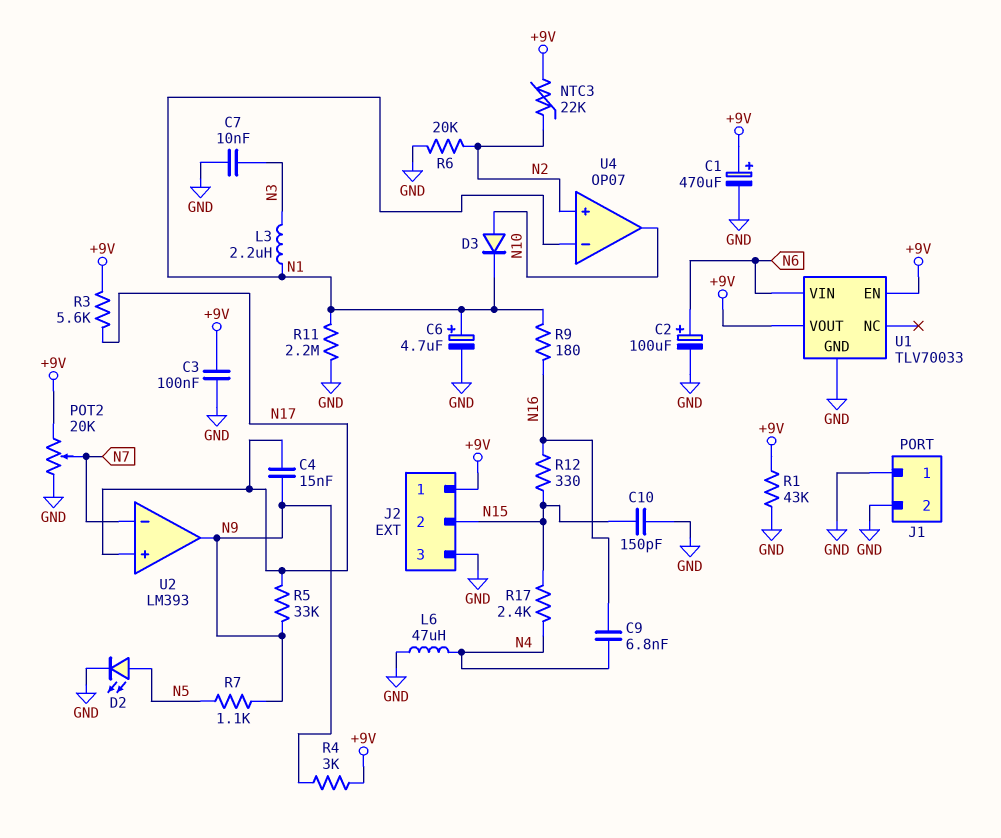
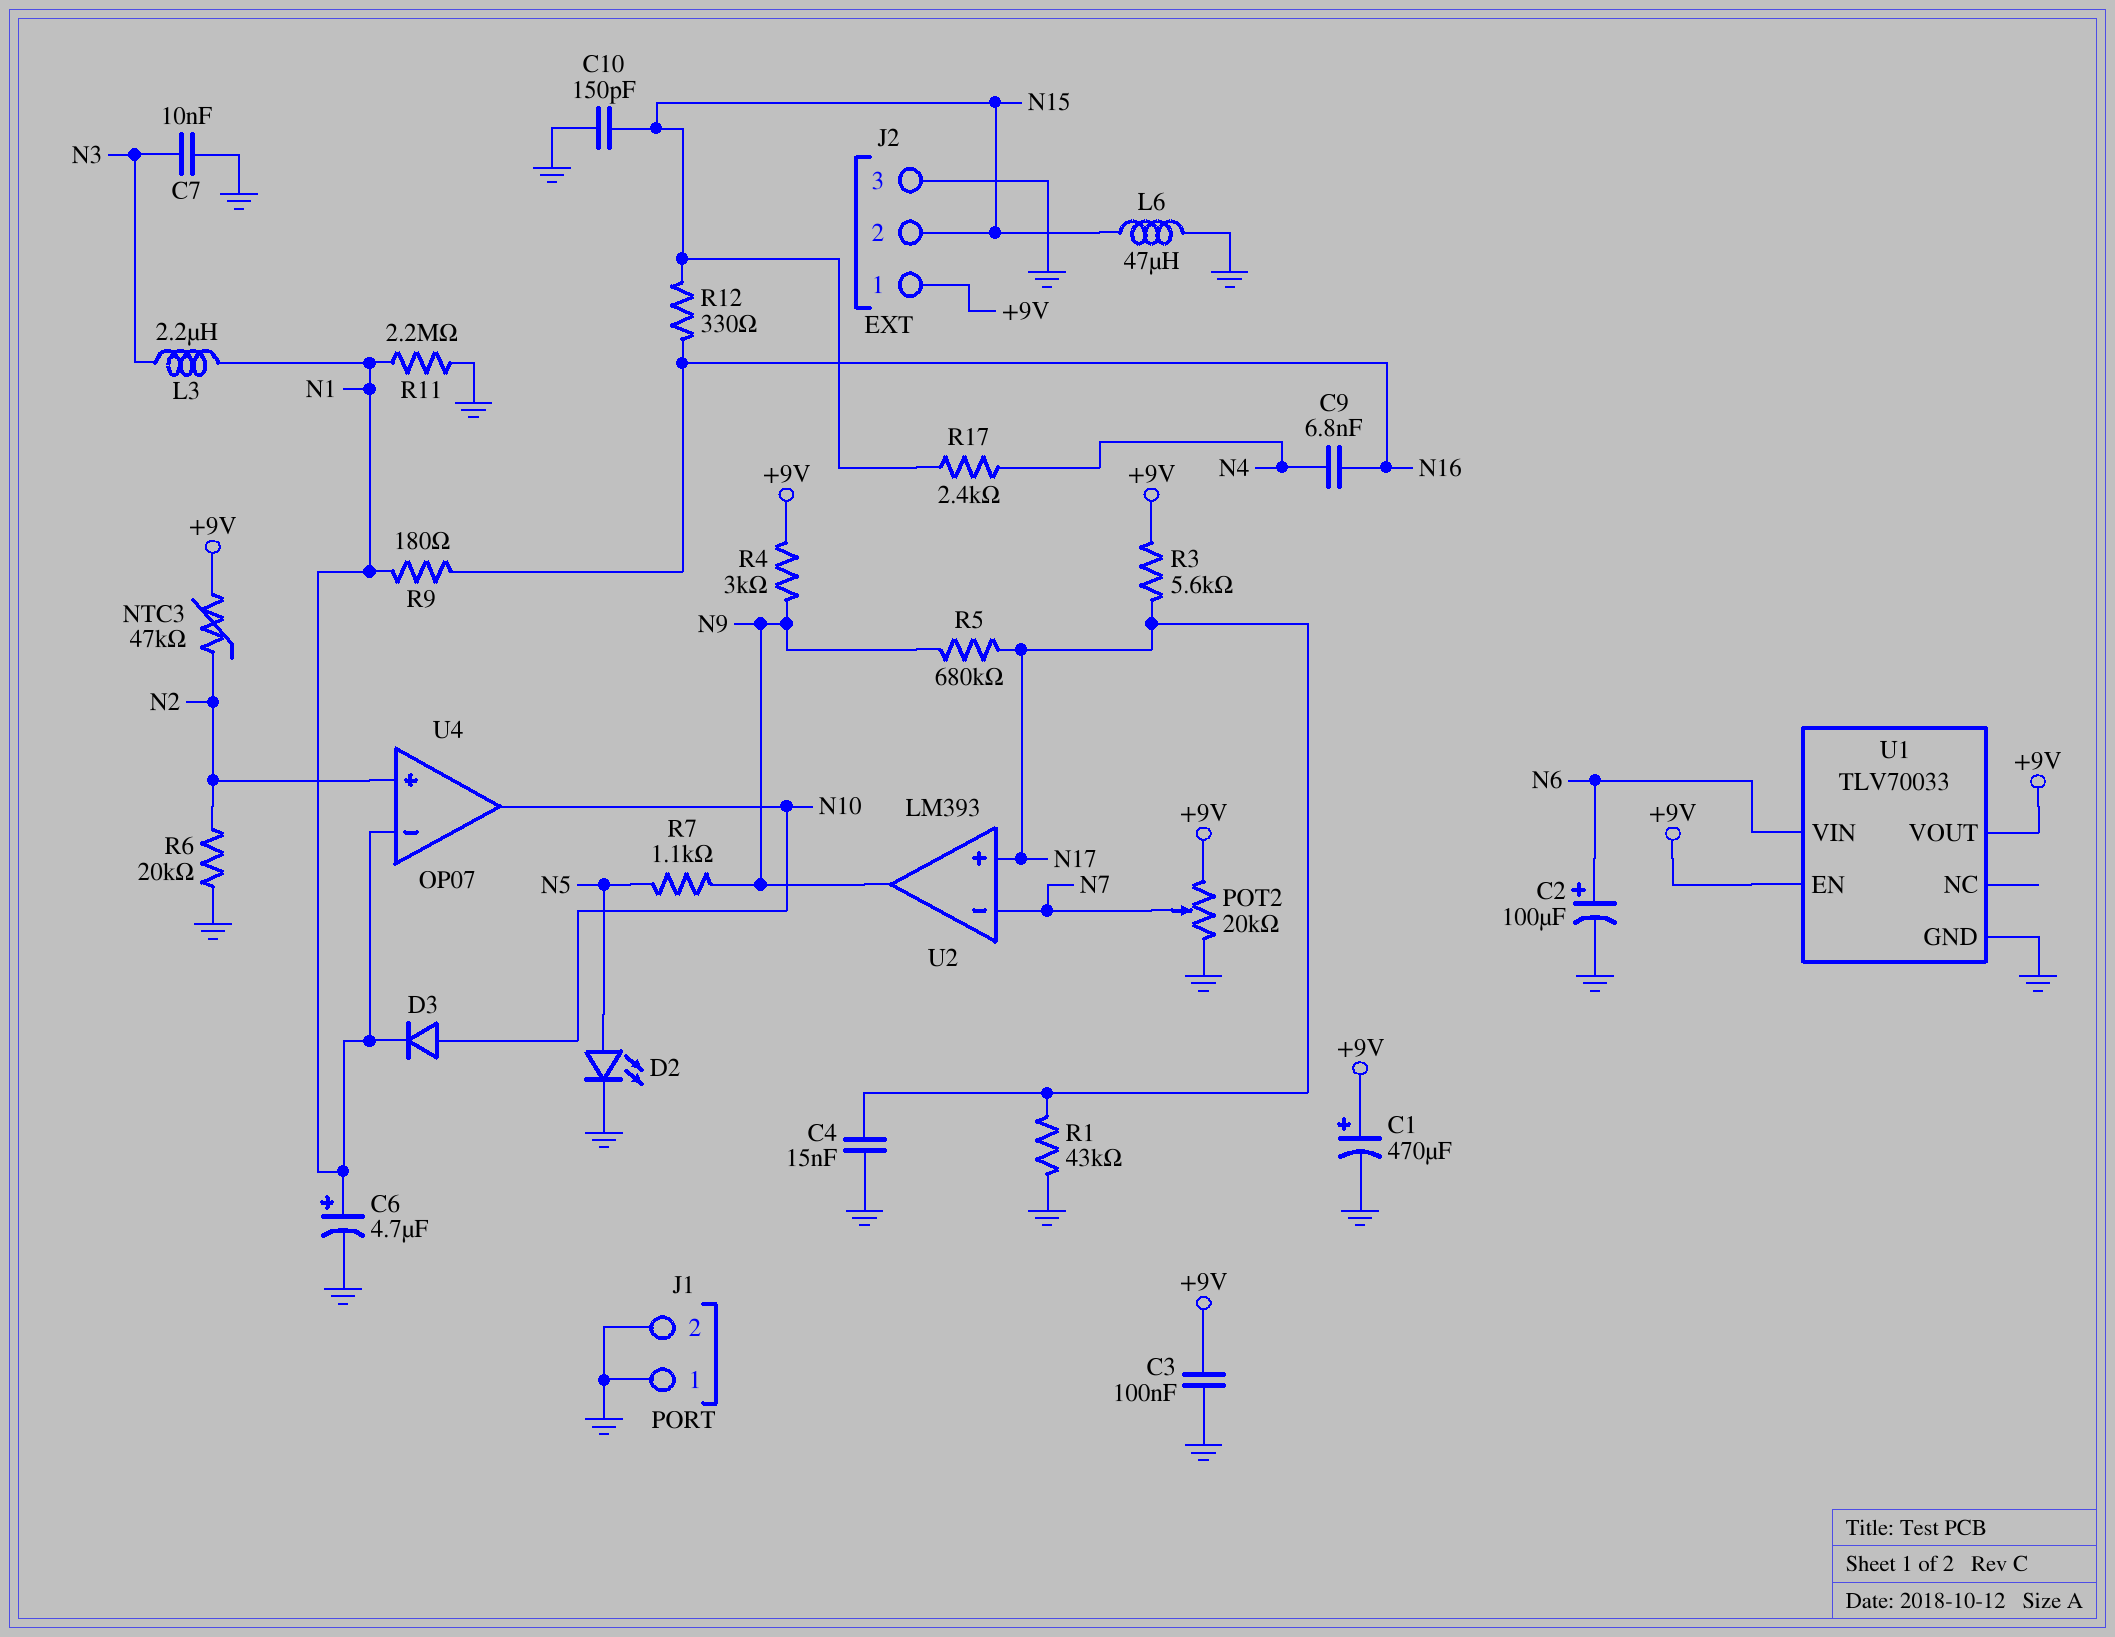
C4: 15nF (N9, N17) -> 15nF (GND, N17)
L6: 47uH (GND, N4) -> 47uH (GND, N15)
NTC3: 22k (+9V, N2) -> 47k (+9V, N2)
R1: 43k (+9V, GND) -> 43k (GND, N17)
R5: 33k (N9, N17) -> 680k (N9, N17)

